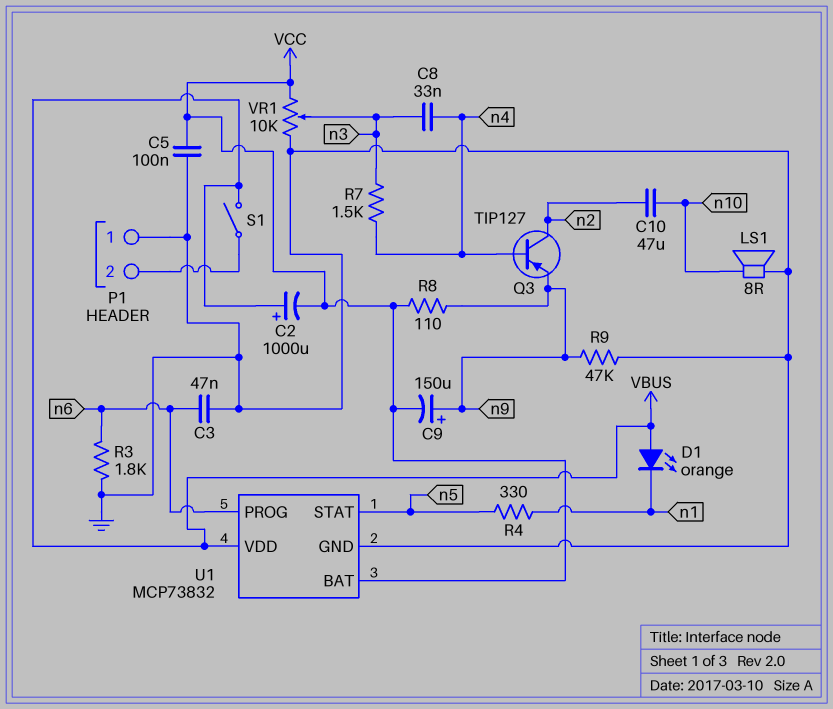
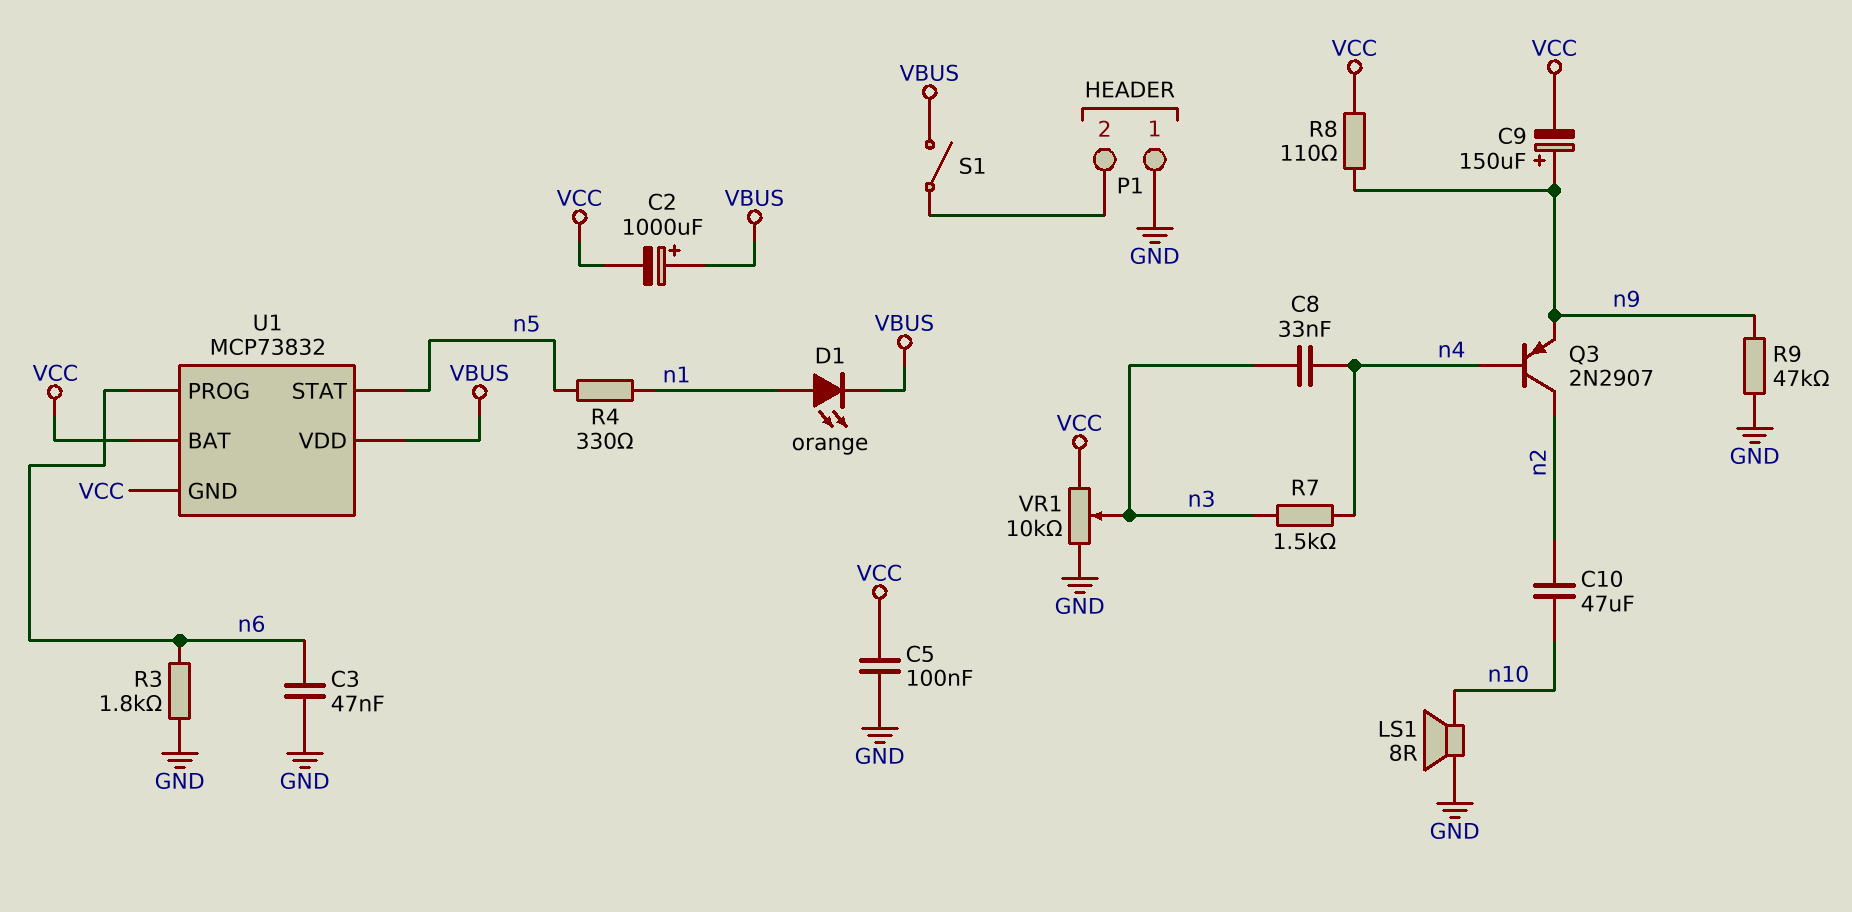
D1: LED orange (A VBUS, K n1) -> LED orange (A n1, K VBUS)
Q3: PNP TIP127 (B n4, C n2, E n9) -> PNP 2N2907 (B n4, C n2, E n9)
U1 pin GND: GND -> VCC

